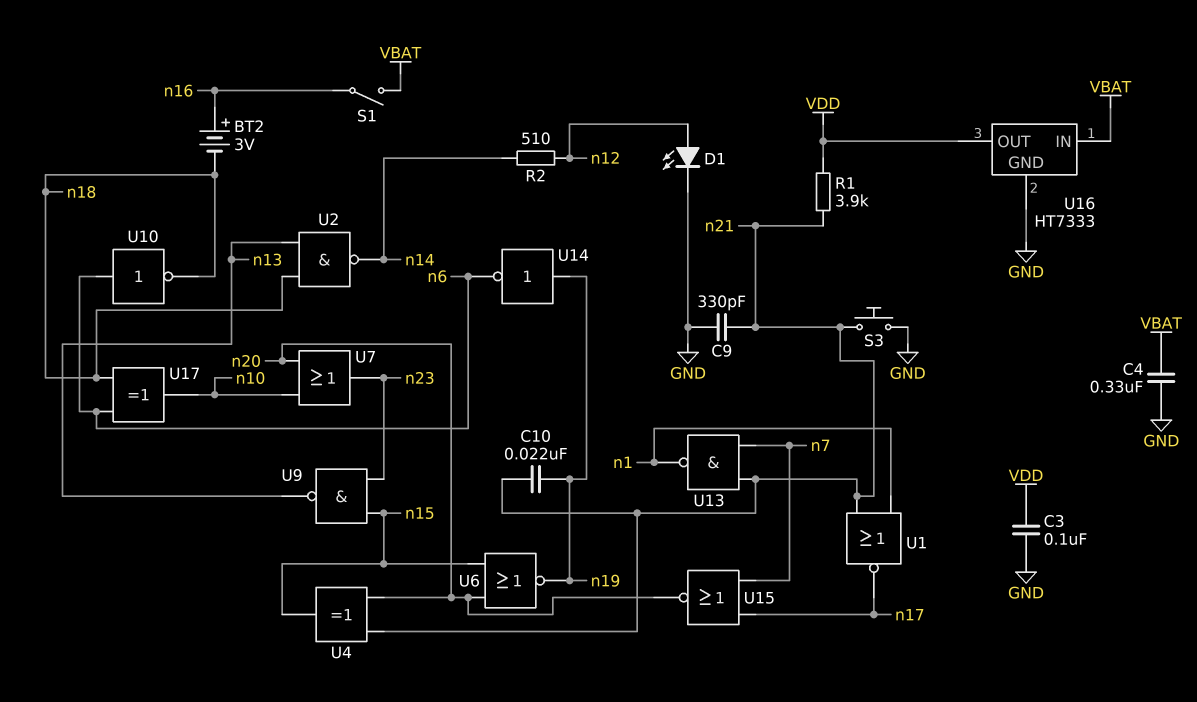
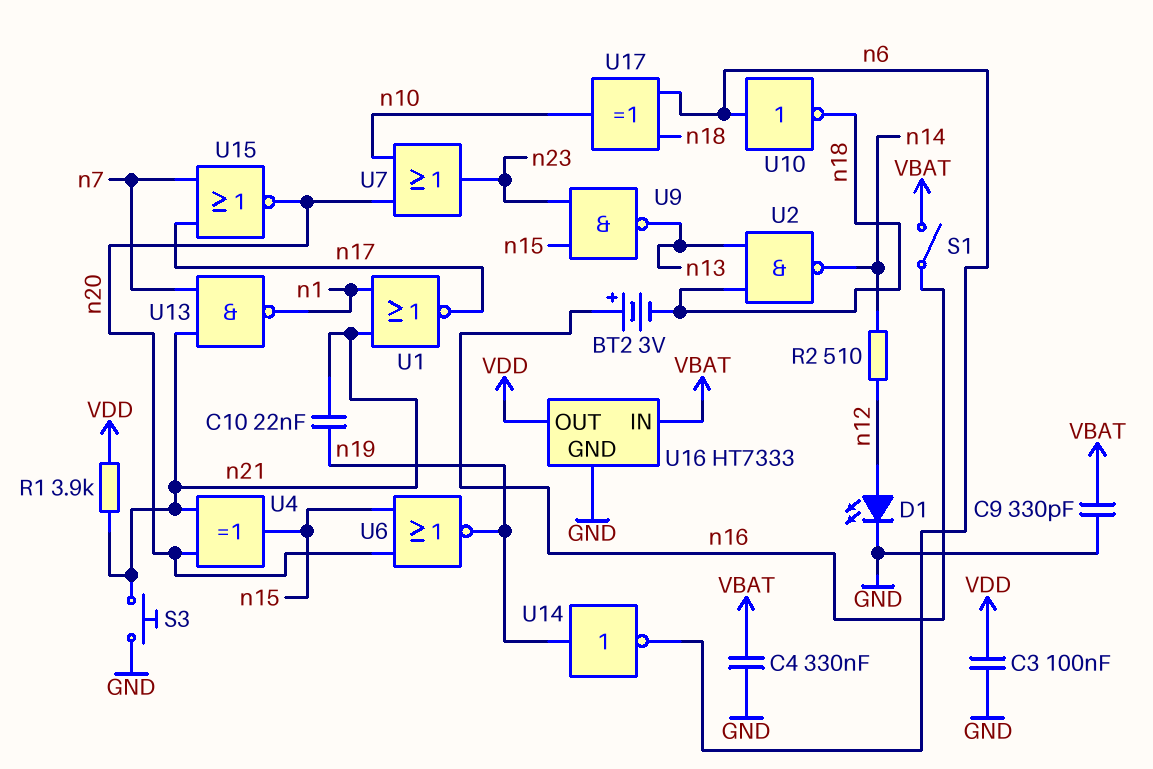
C9: 330pF (GND, n21) -> 330pF (GND, VBAT)

